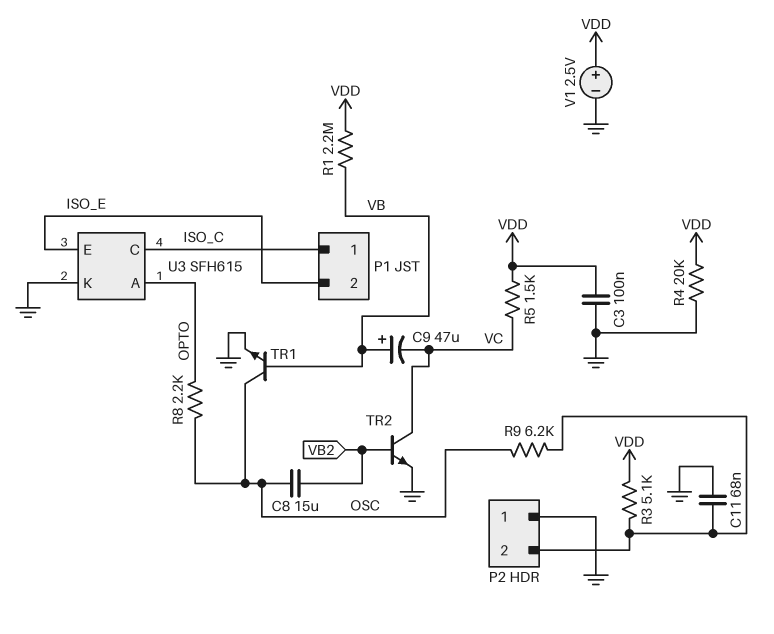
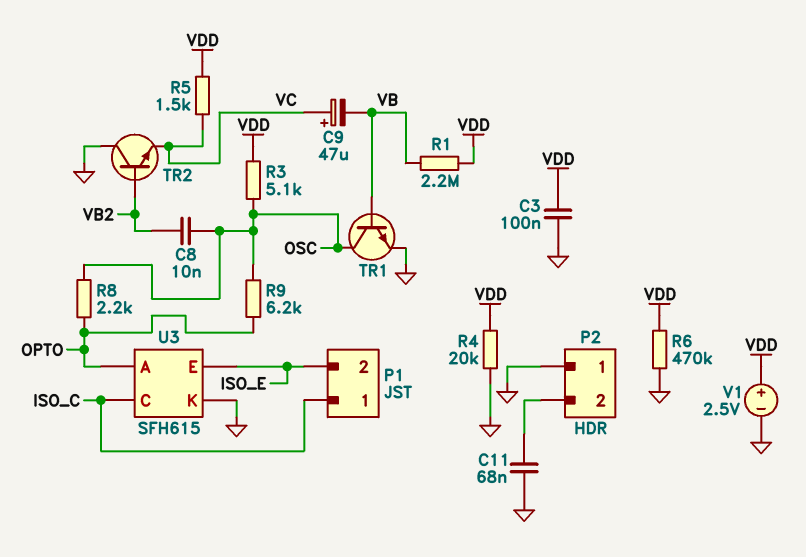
C8: 15uF (OSC, VB2) -> 10nF (OSC, VB2)
C9: 47uF (plus VB, minus VC) -> 47uF (plus VC, minus VB)
R3: 5.1k (P2/2, VDD) -> 5.1k (OSC, VDD)
R6: none -> 470k (GND, VDD)
R9: 6.2k (OSC, P2/2) -> 6.2k (OPTO, OSC)
TR2: NPN (B VB2, C VC, E GND) -> NPN (B VB2, C GND, E VC)

